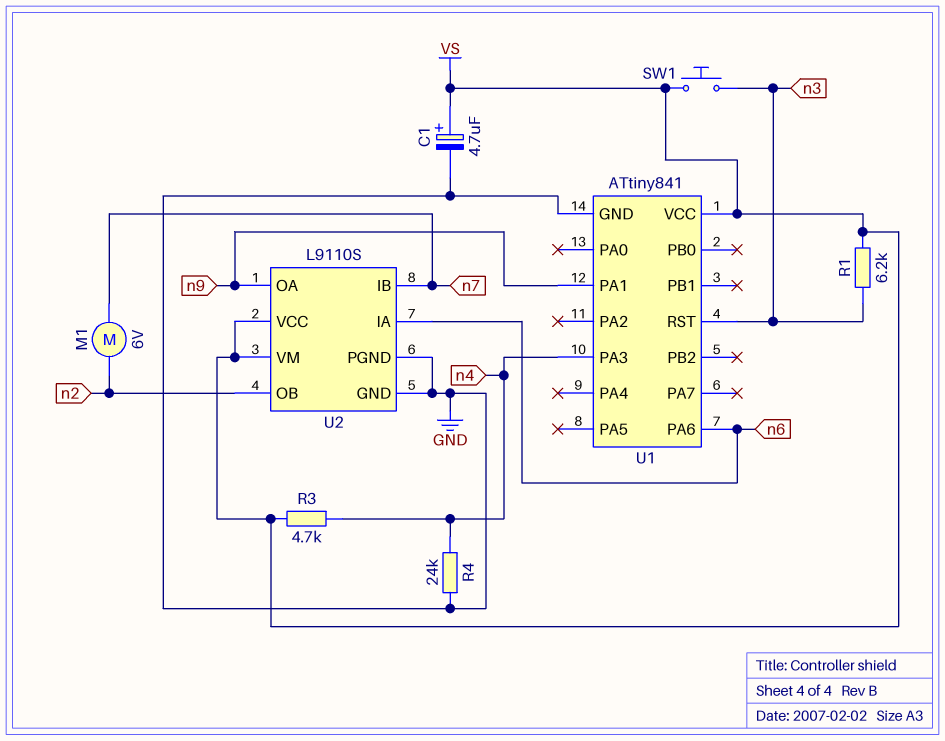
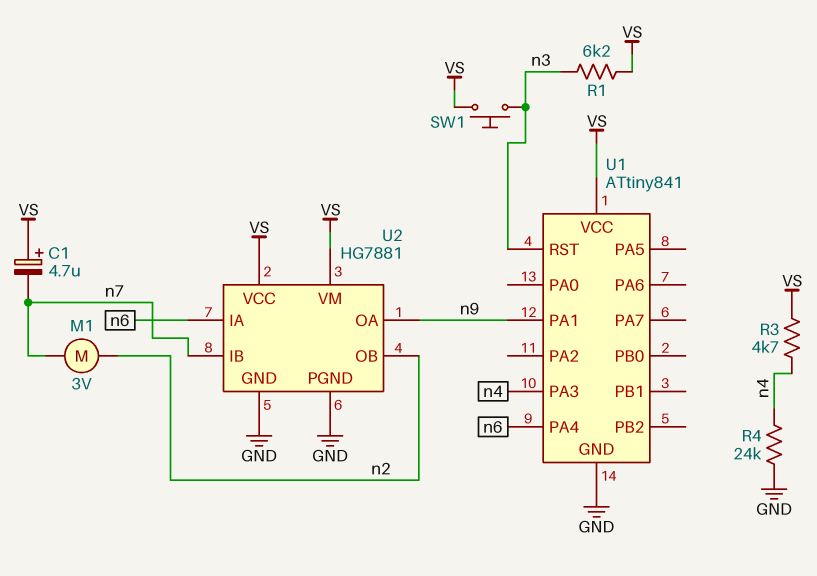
C1: 4.7uF (plus VS, minus GND) -> 4.7uF (plus VS, minus n7)
M1: motor 6V (n2, n7) -> motor 3V (n2, n7)
U1 pin PA4: none -> n6
U1 pin PA6: n6 -> none
U2: L9110S -> HG7881

